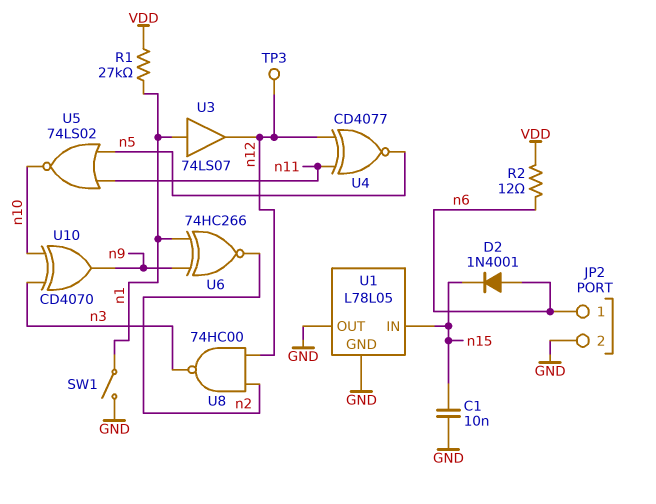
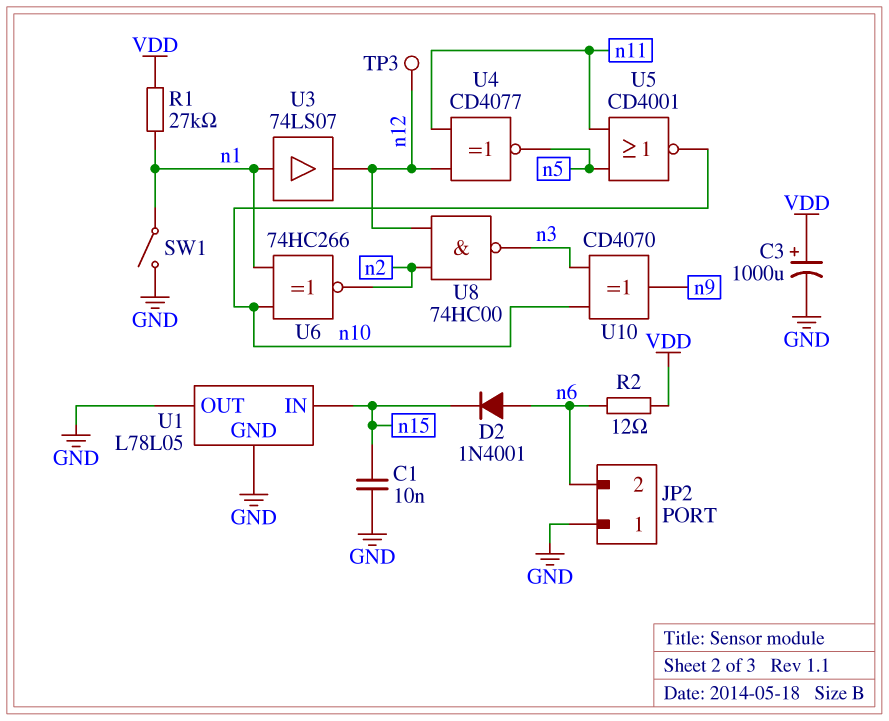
C3: none -> 1000uF (plus VDD, minus GND)
JP2 pin 1: n6 -> GND
JP2 pin 2: GND -> n6
U5: NOR 74LS02 (in n5, in n11, out n10) -> NOR CD4001 (in n5, in n11, out n10)
U6: XNOR 74HC266 (in n1, in n9, out n2) -> XNOR 74HC266 (in n1, in n10, out n2)

